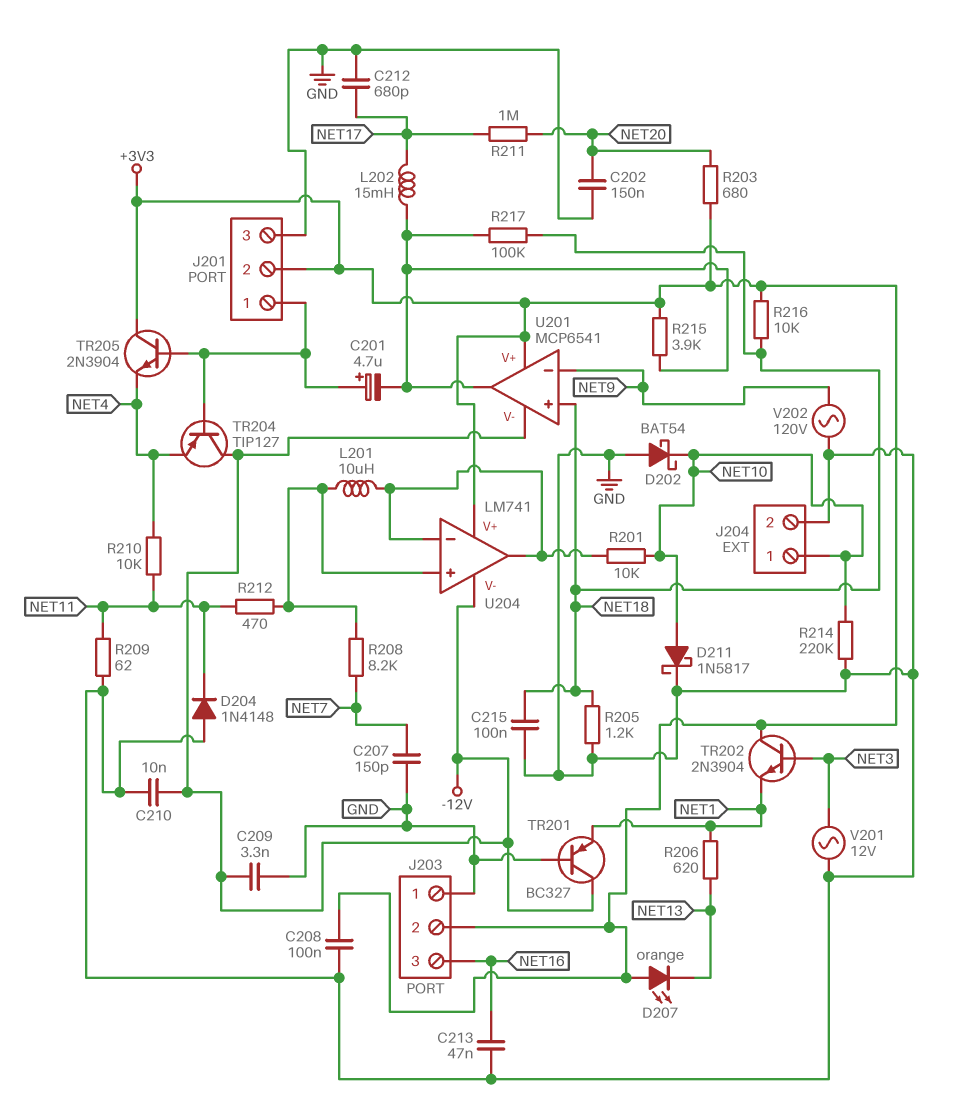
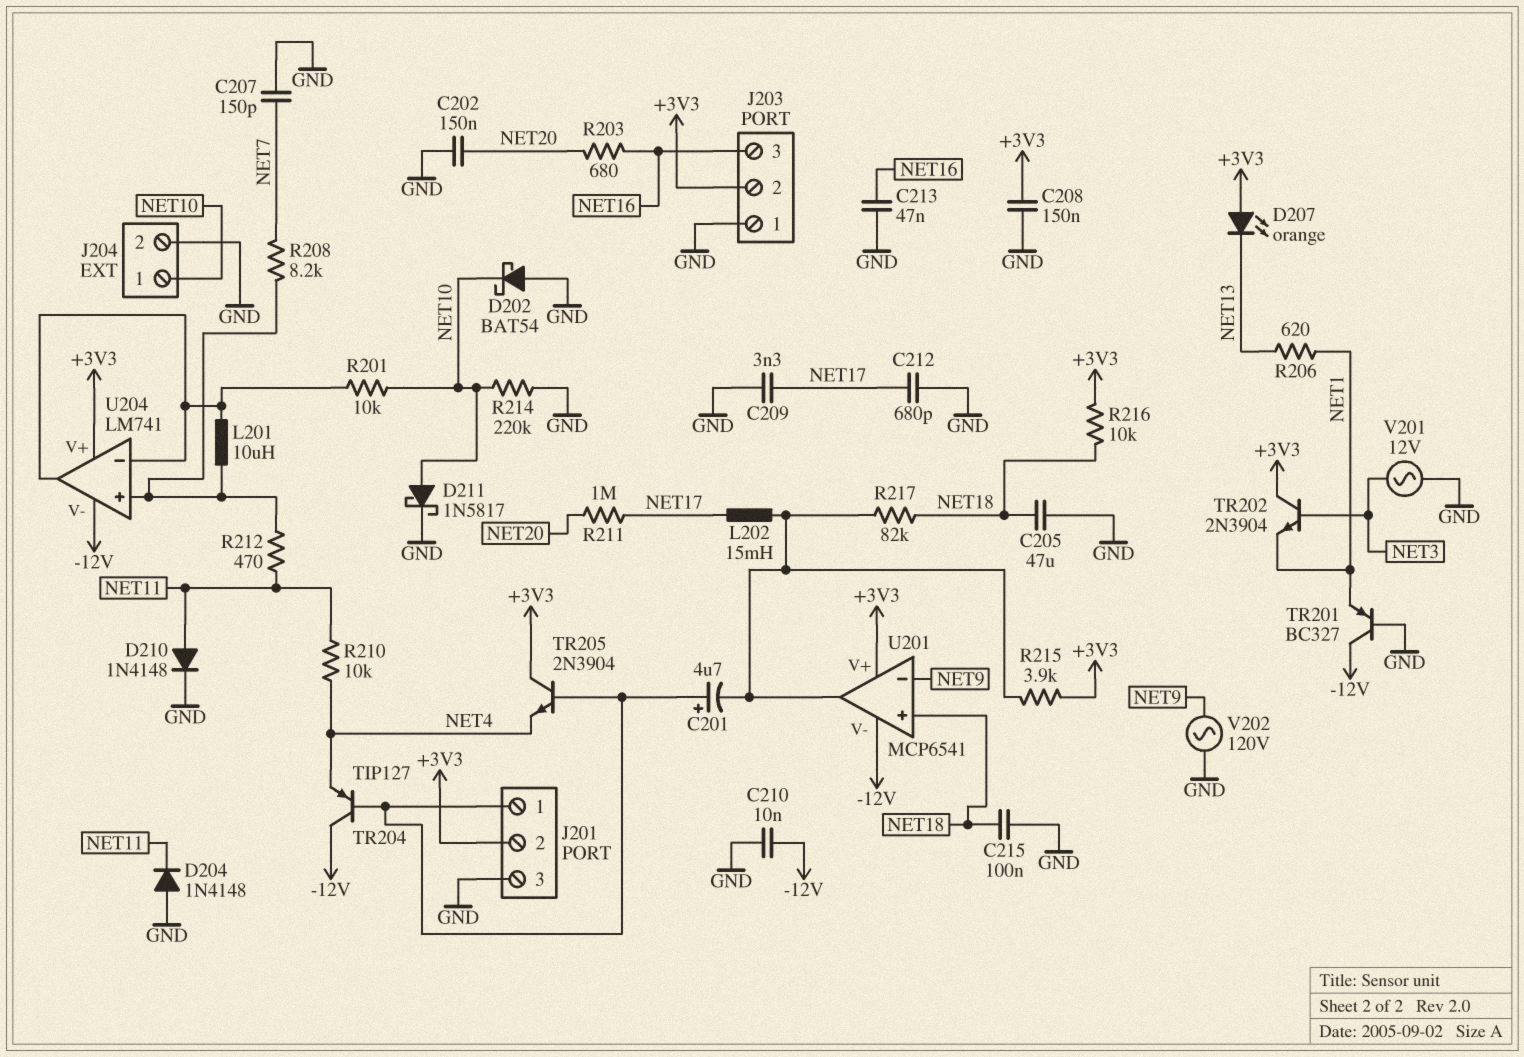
C205: none -> 47uF (GND, NET18)
C208: 100nF (+3V3, GND) -> 150nF (+3V3, GND)
C209: 3.3nF (-12V, GND) -> 3.3nF (GND, NET17)
D210: none -> diode 1N4148 (A NET11, K GND)
R203: 680 (+3V3, NET20) -> 680 (NET16, NET20)
R205: 1.2k (GND, NET18) -> none
R209: 62 (GND, NET11) -> none
R217: 100k (NET18, U201/out) -> 82k (NET18, U201/out)

